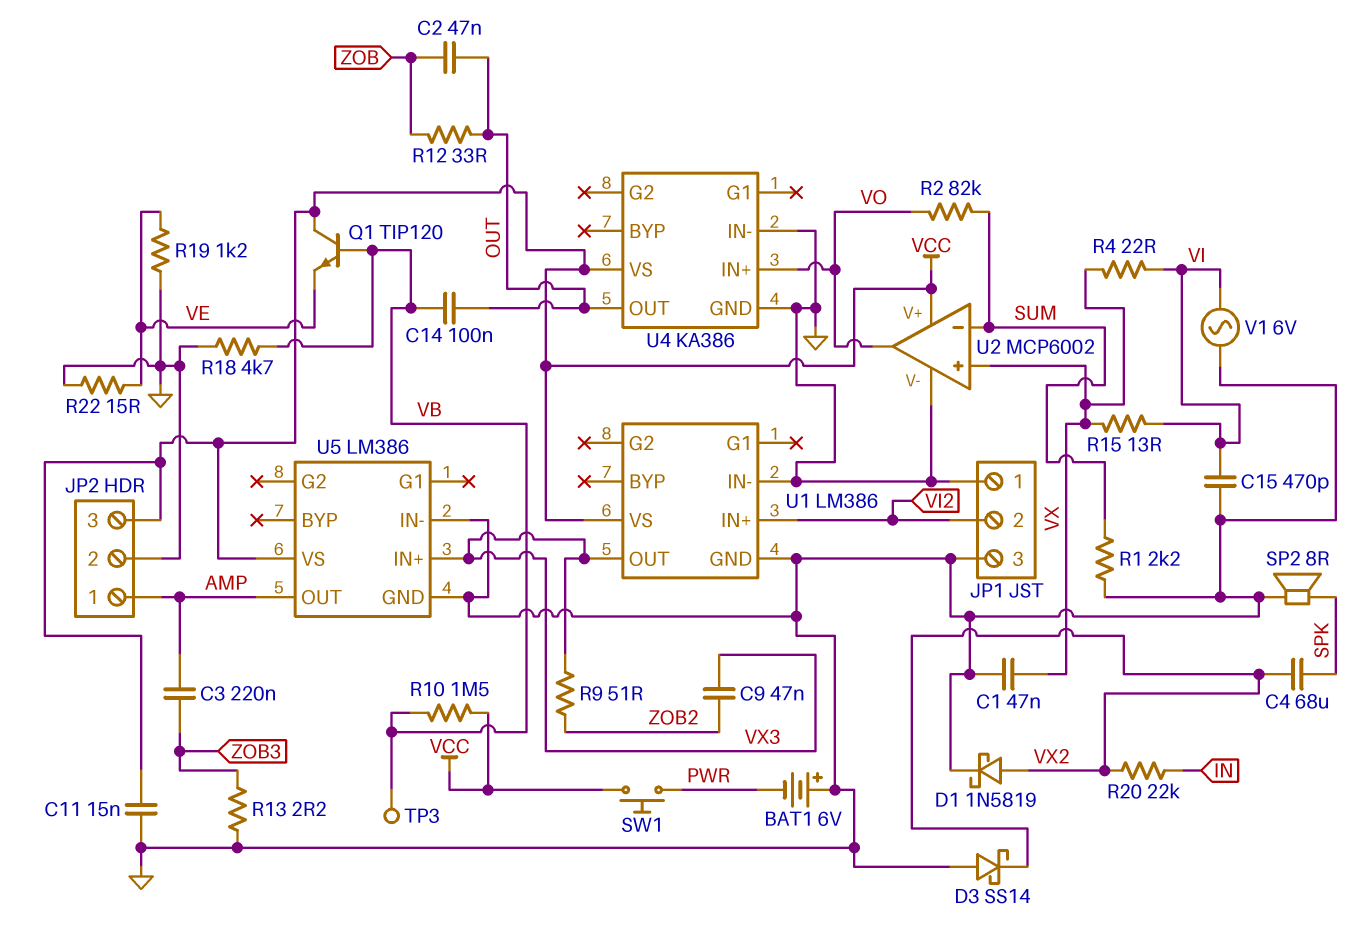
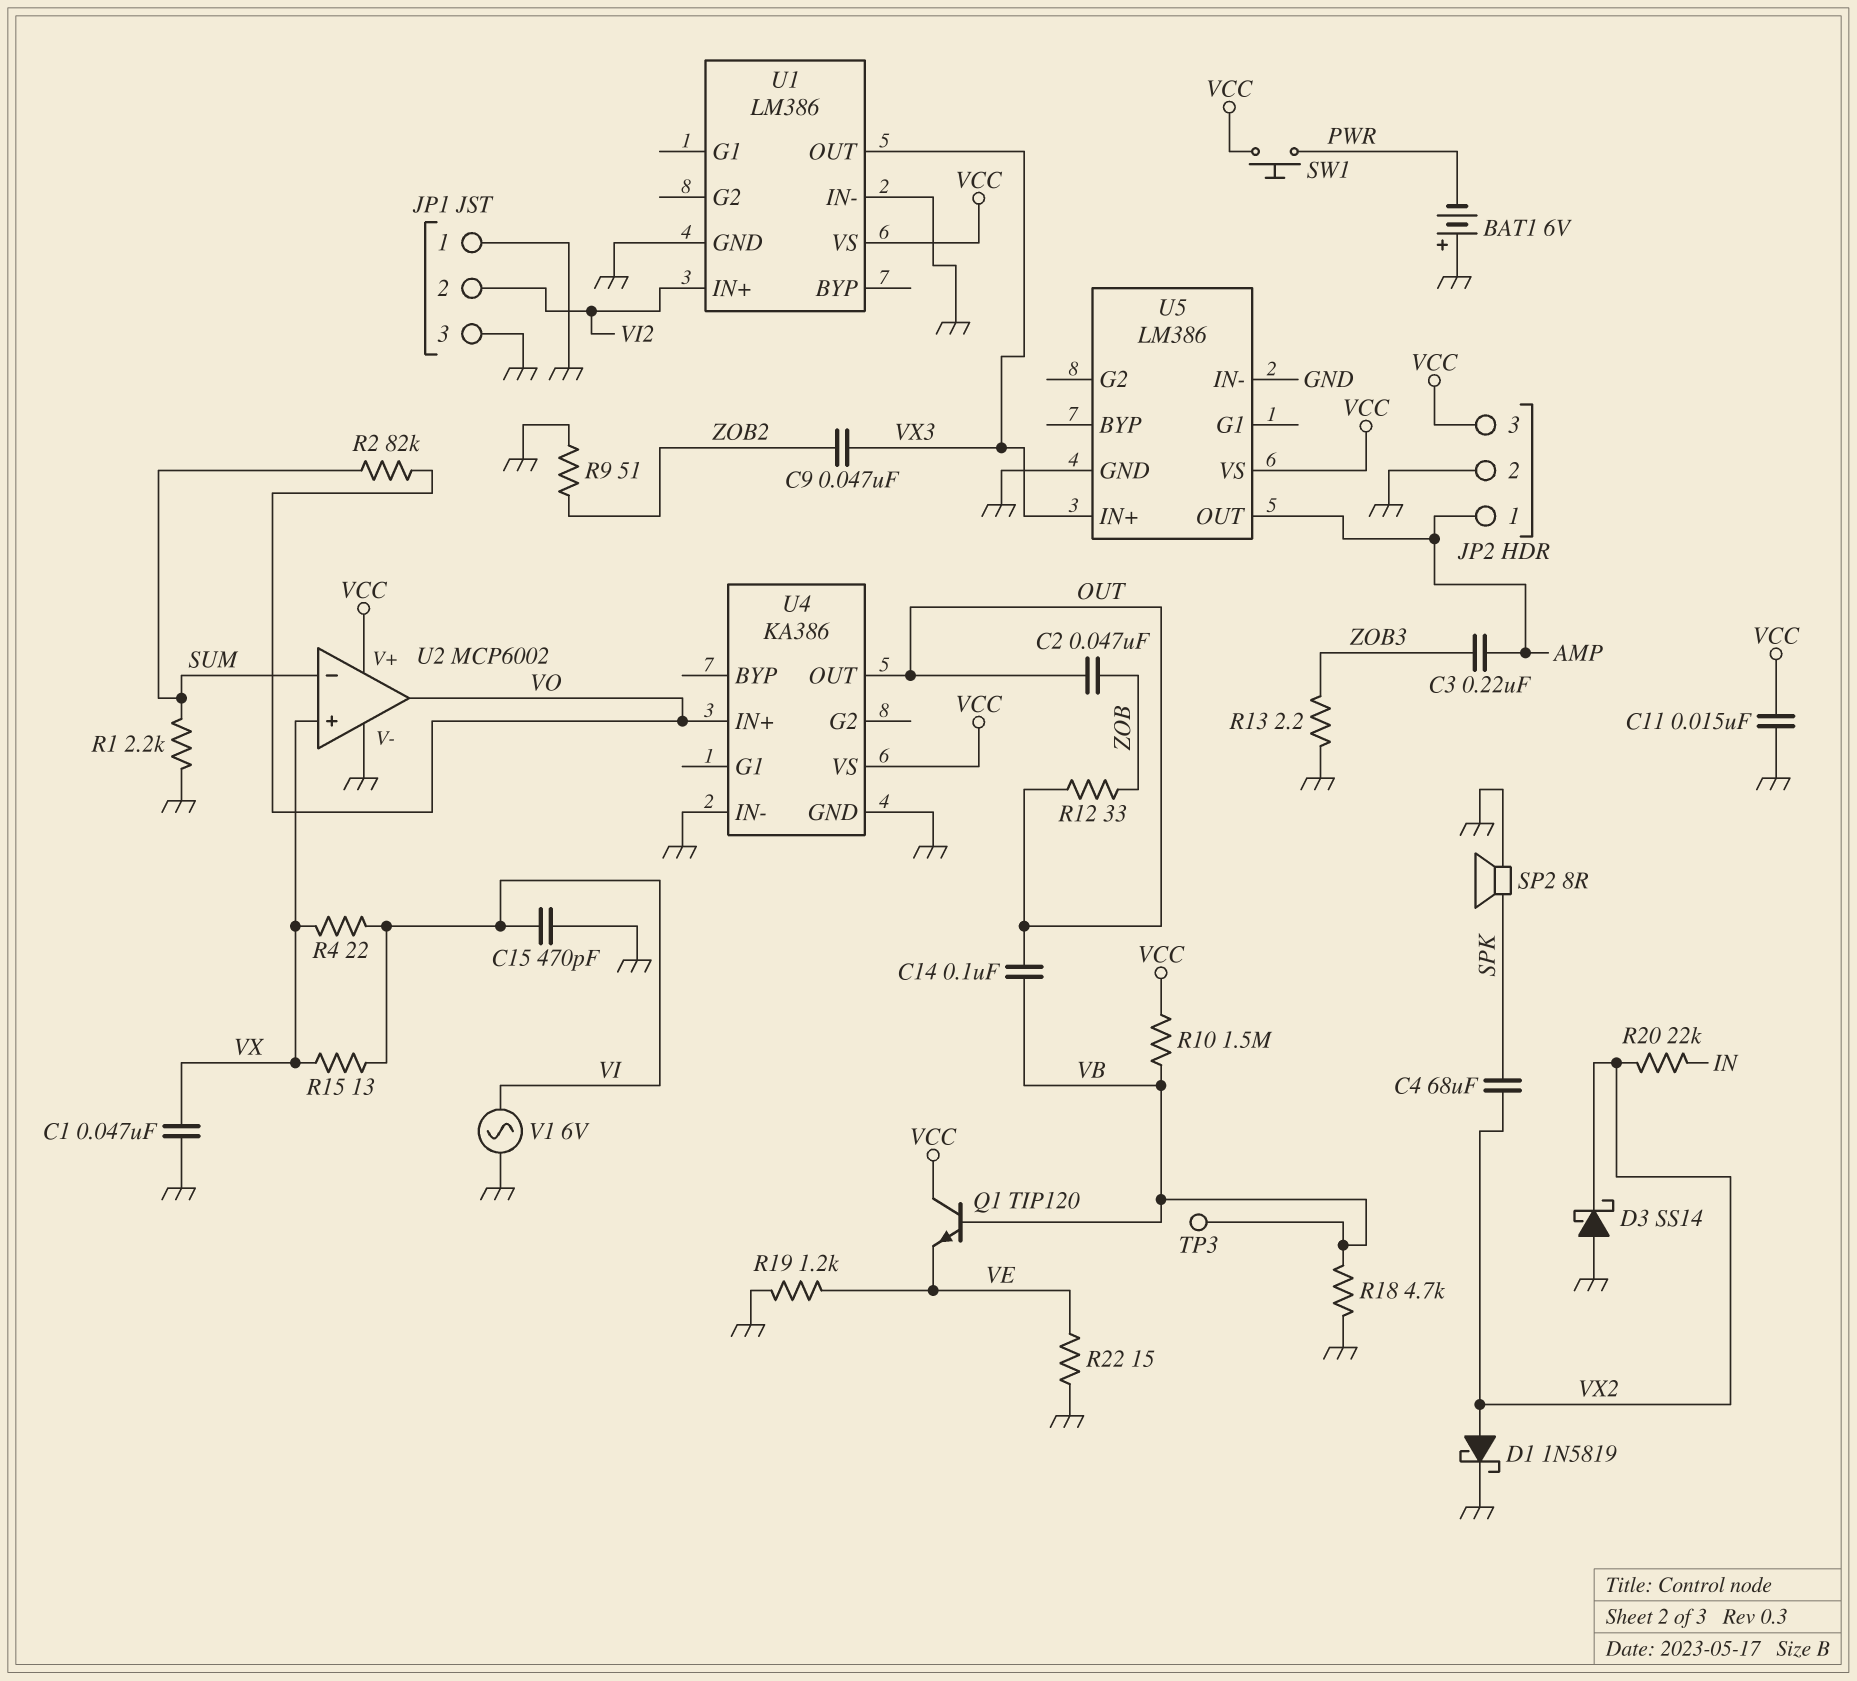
R9: 51 (VX3, ZOB2) -> 51 (GND, ZOB2)

